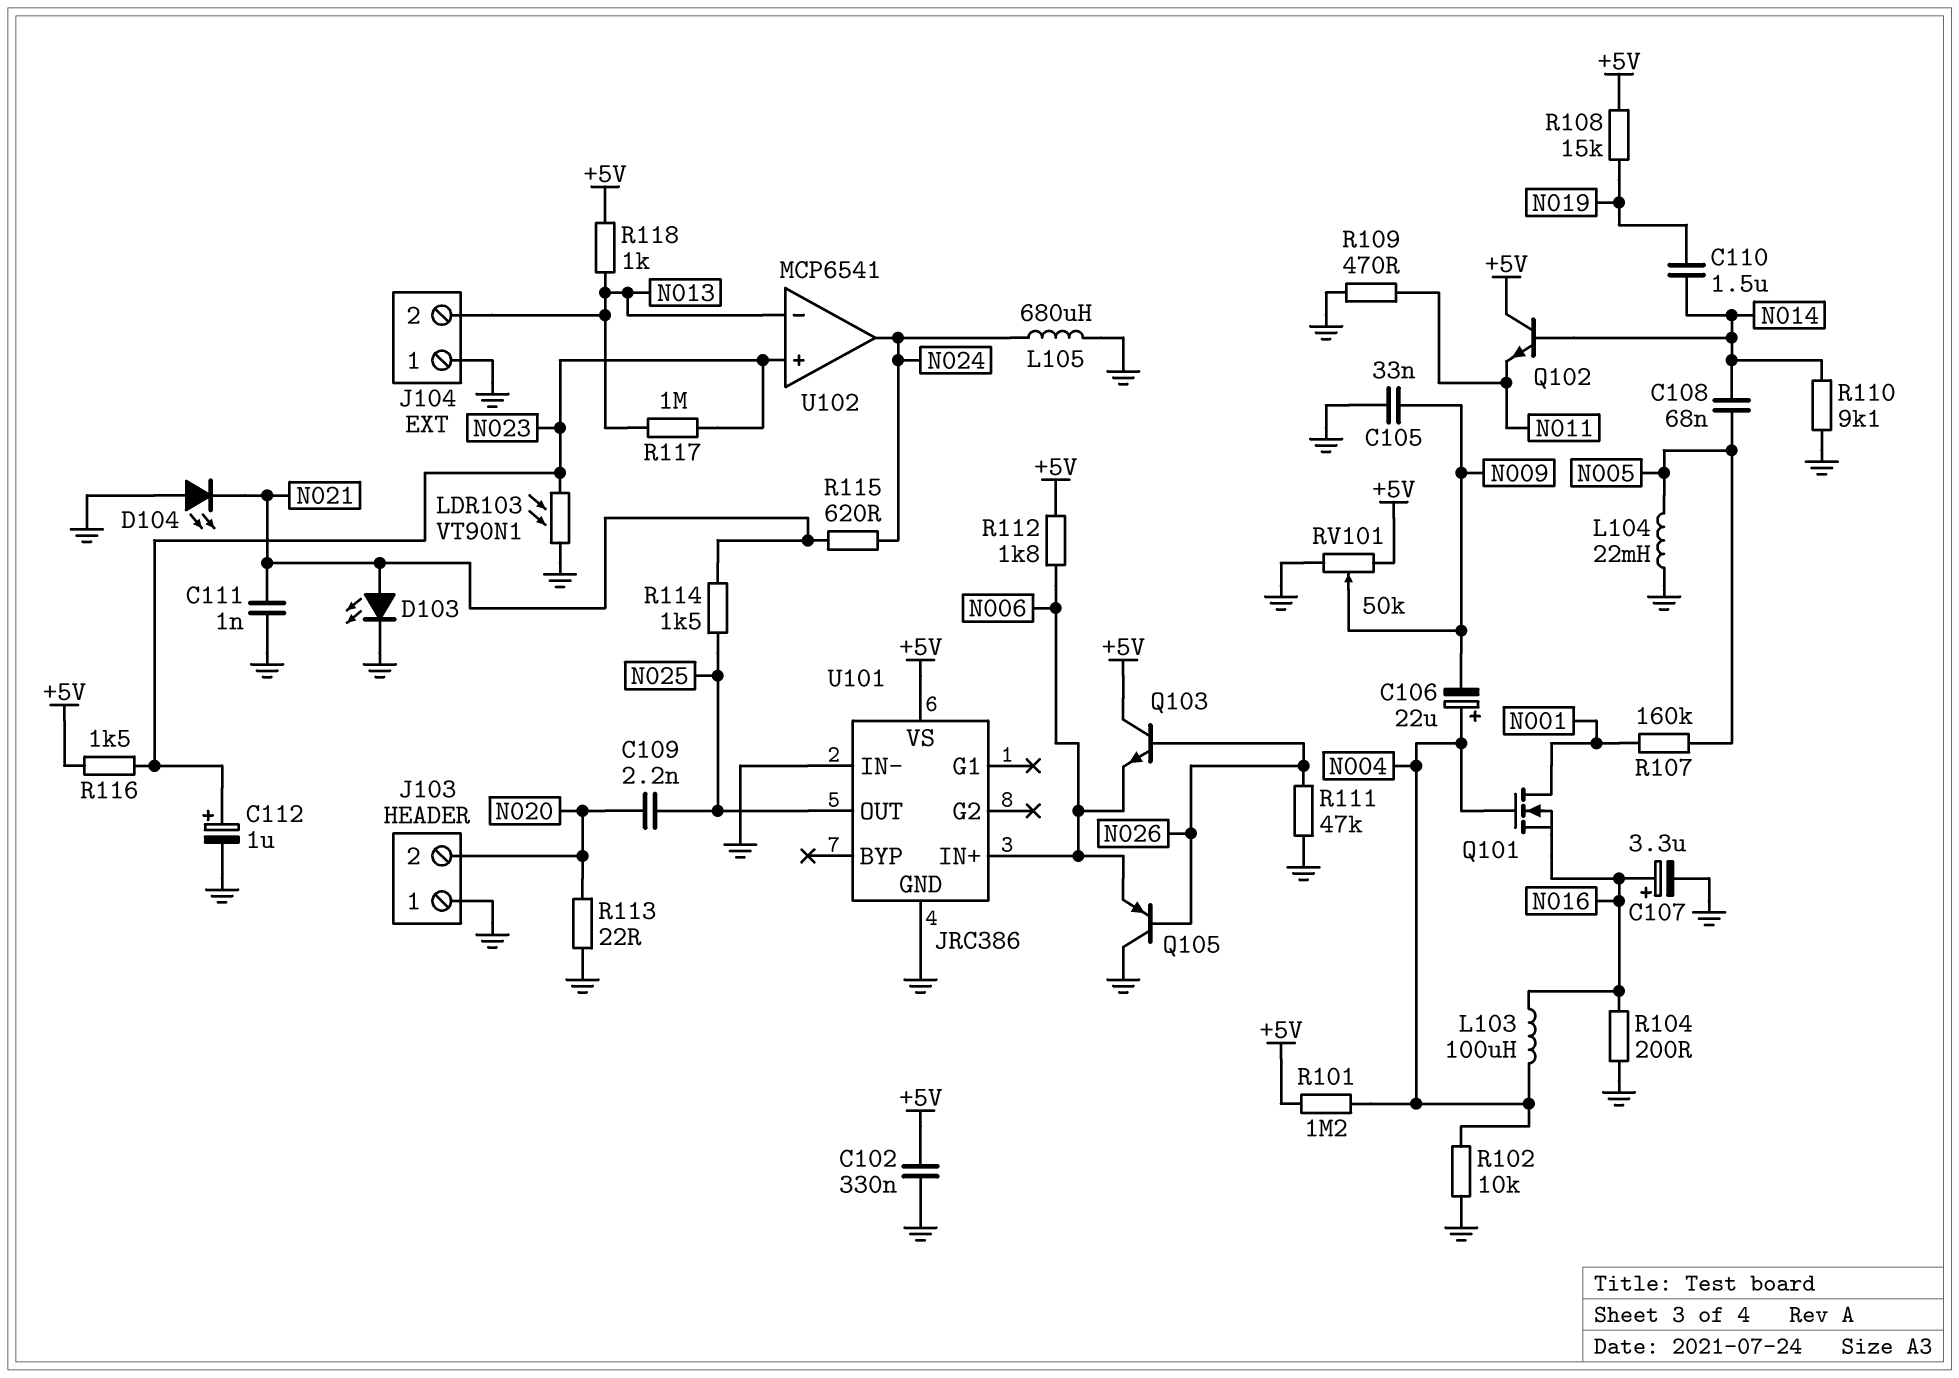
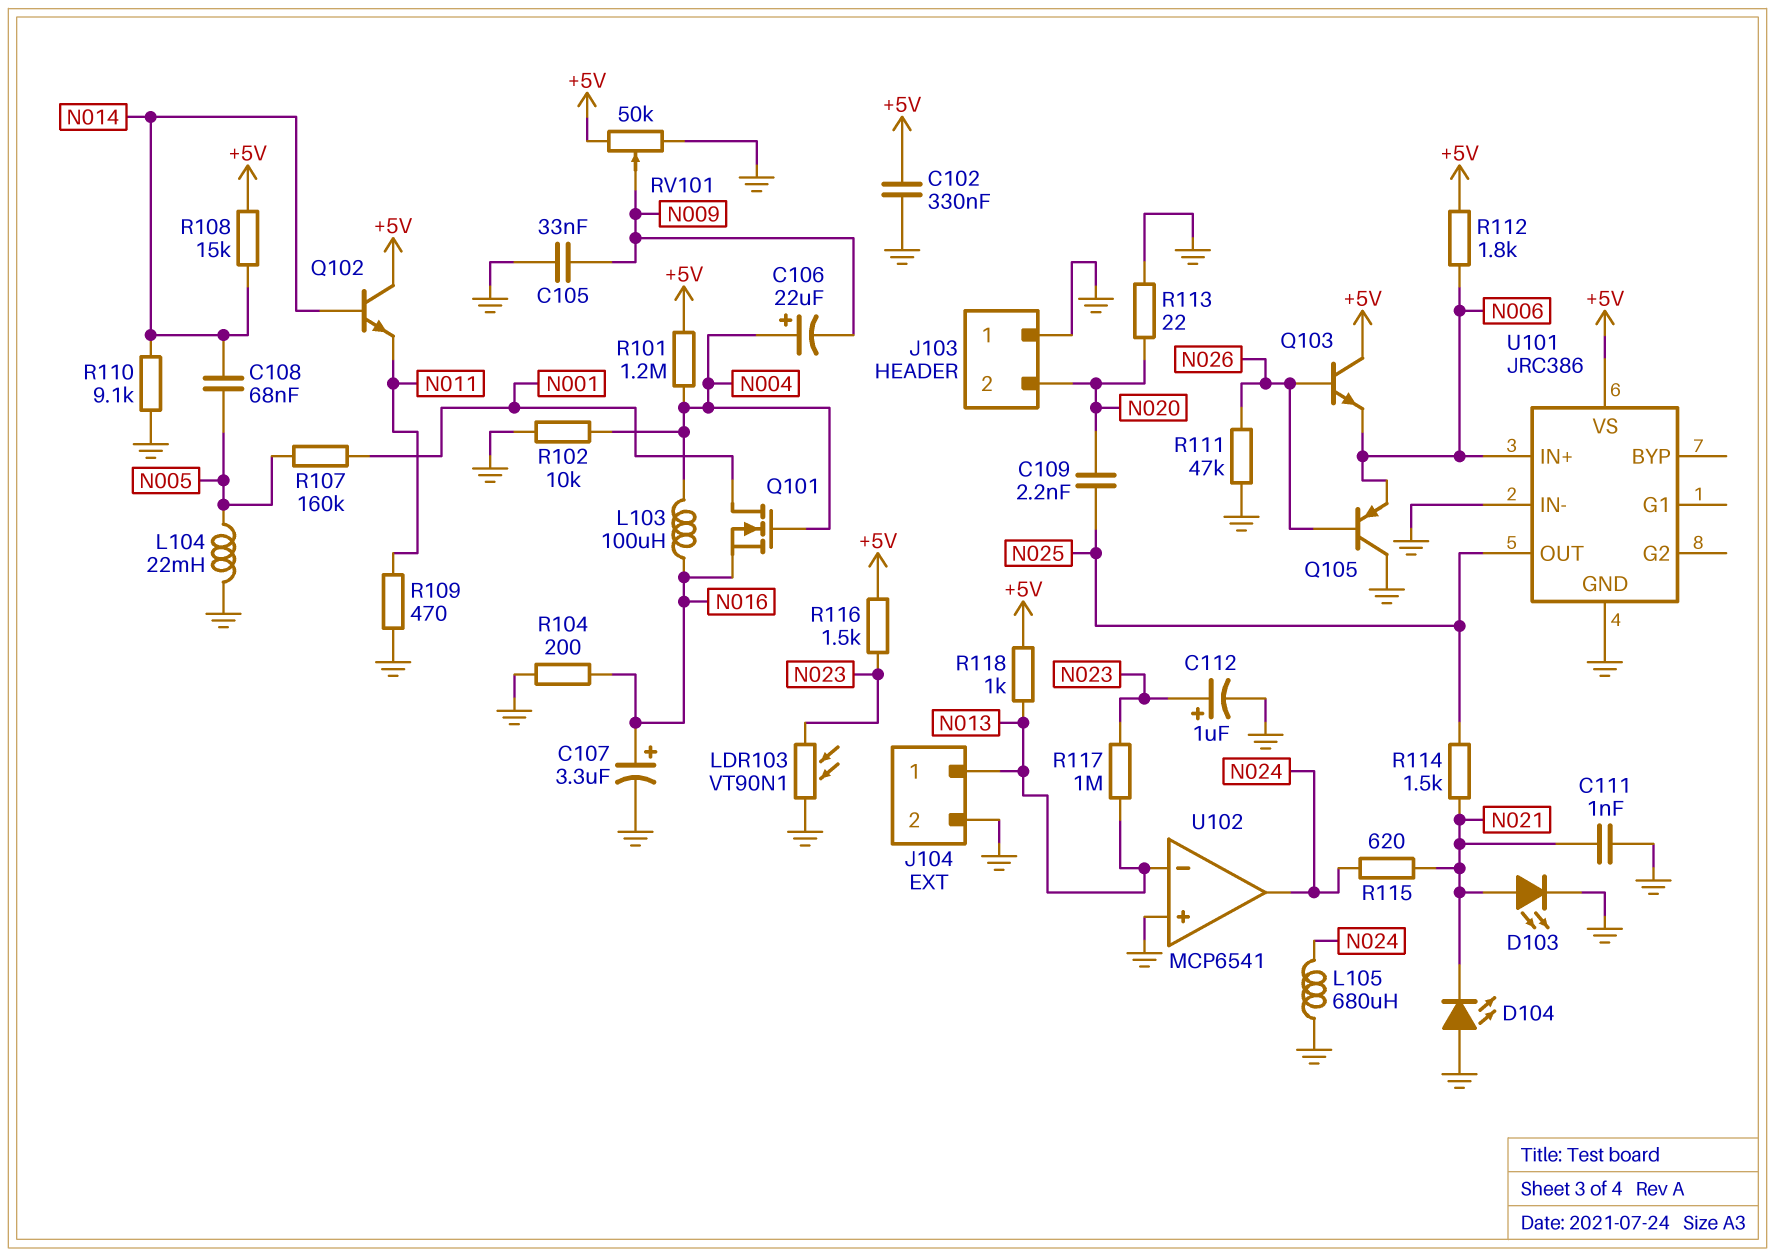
C110: 1.5uF (N014, N019) -> none
J104 pin 1: GND -> N013
J104 pin 2: N013 -> GND
R108: 15k (+5V, N019) -> 15k (+5V, N014)
U102 pin in+: N023 -> GND

